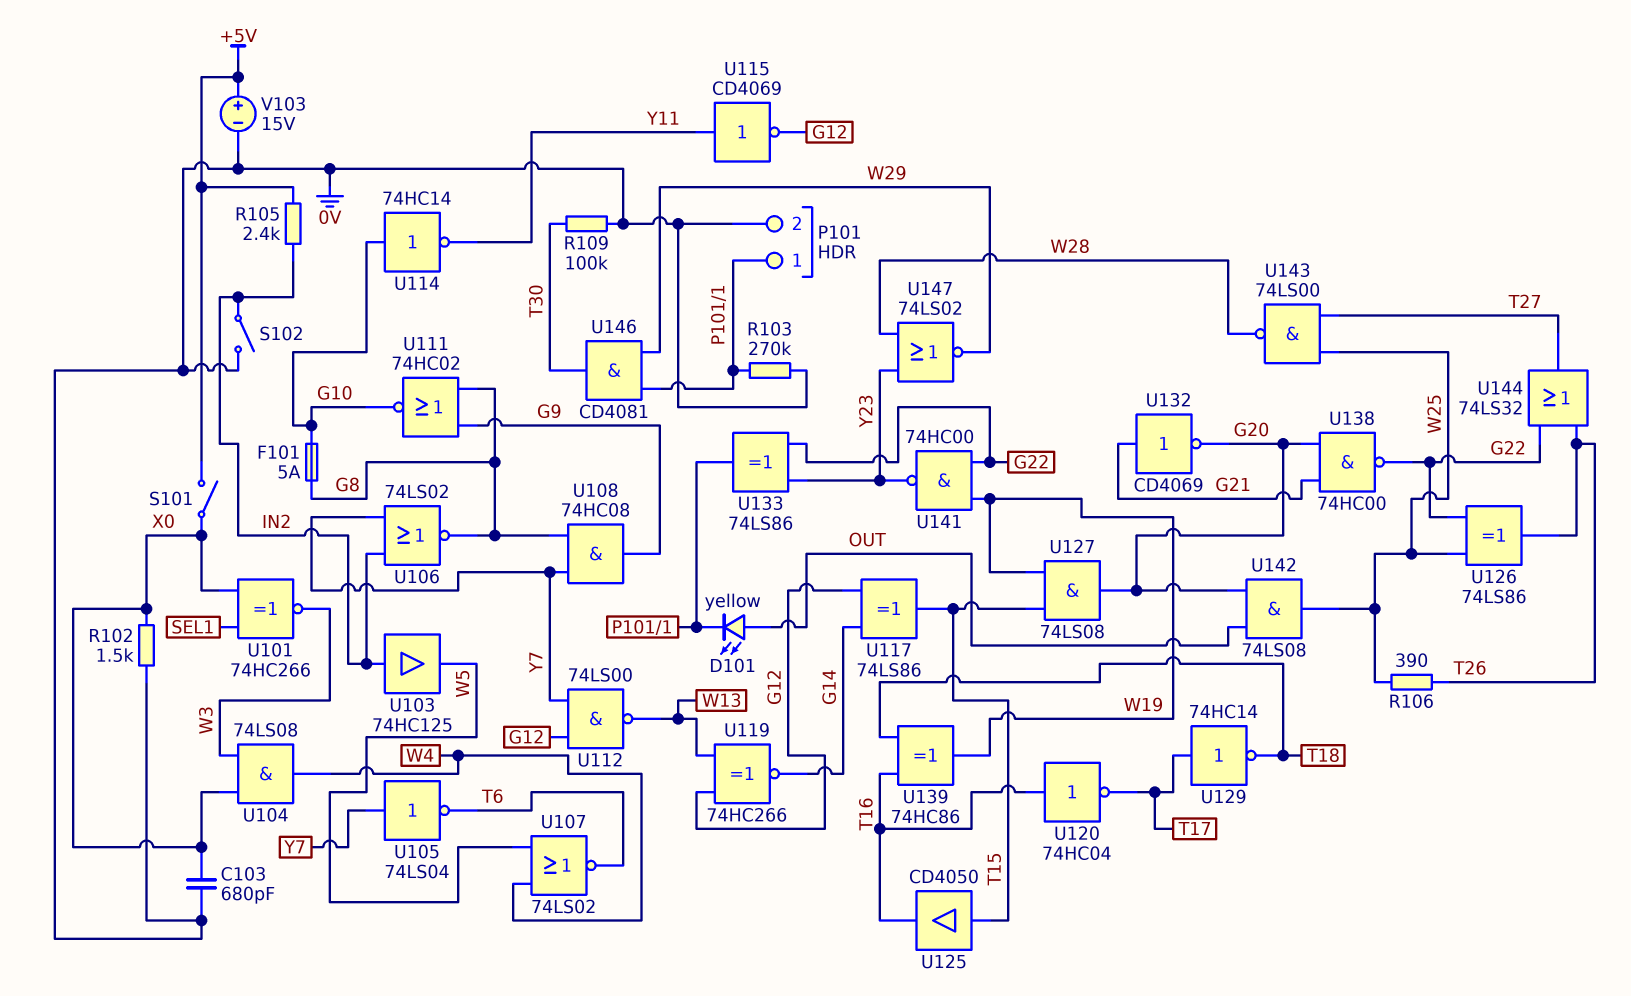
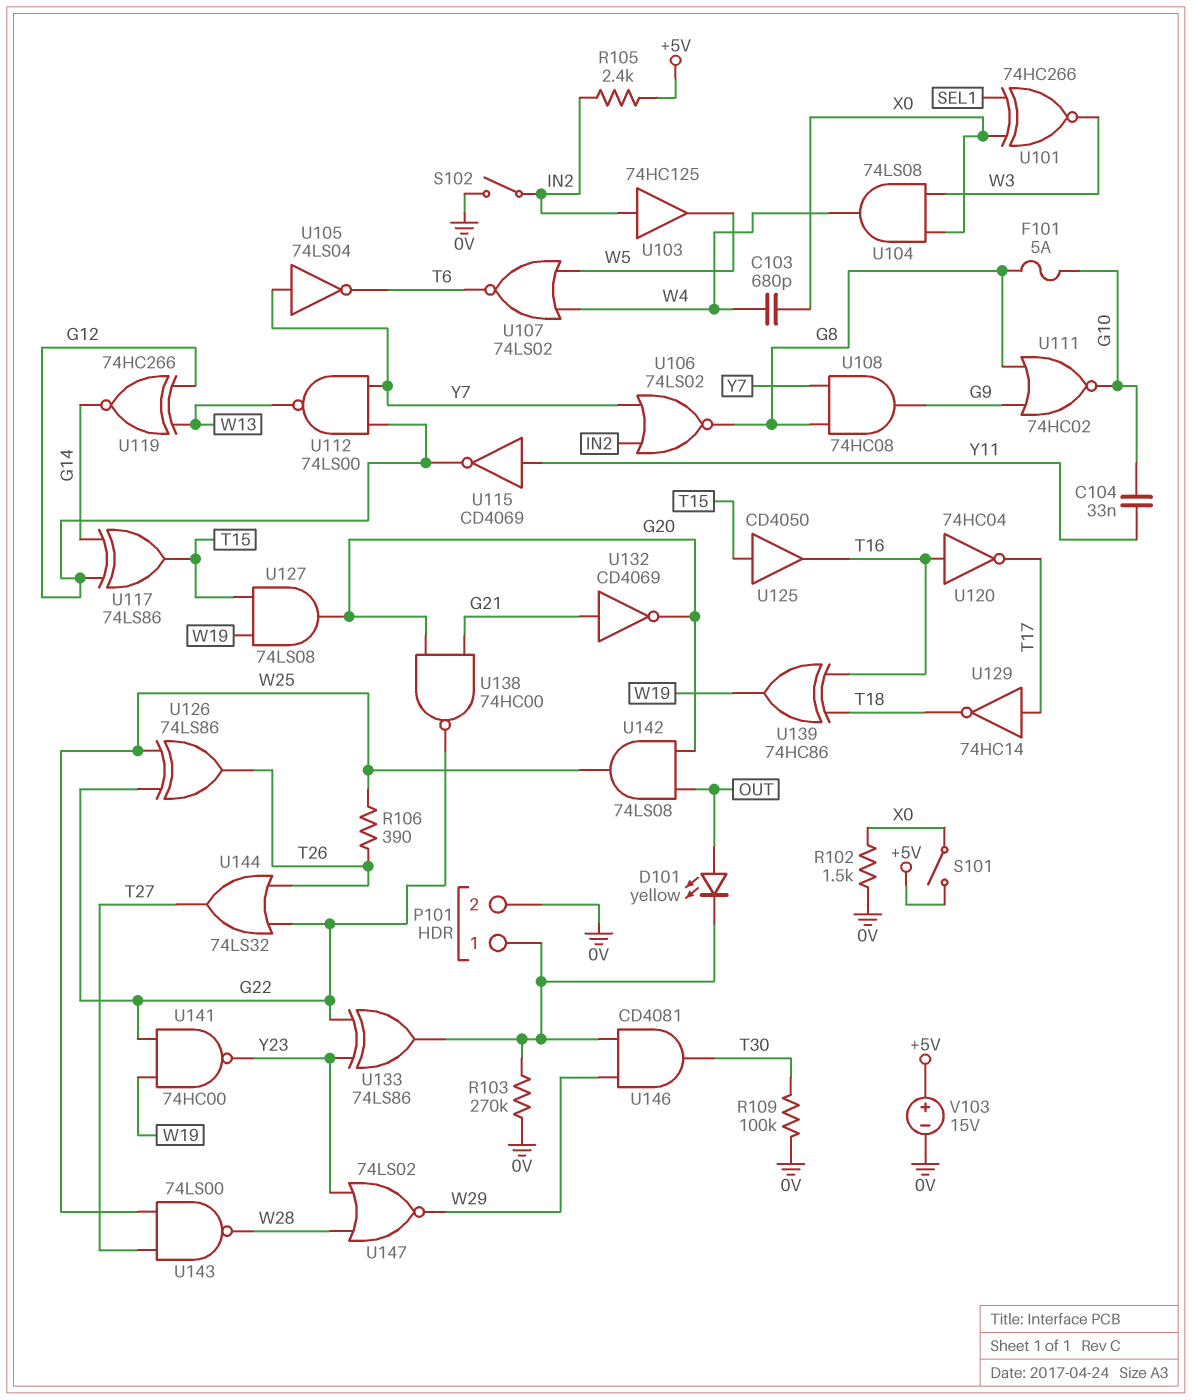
C103: 680pF (0V, X0) -> 680pF (W4, X0)
C104: none -> 33nF (G10, Y11)
U114: NOT 74HC14 (in G10, out Y11) -> none

